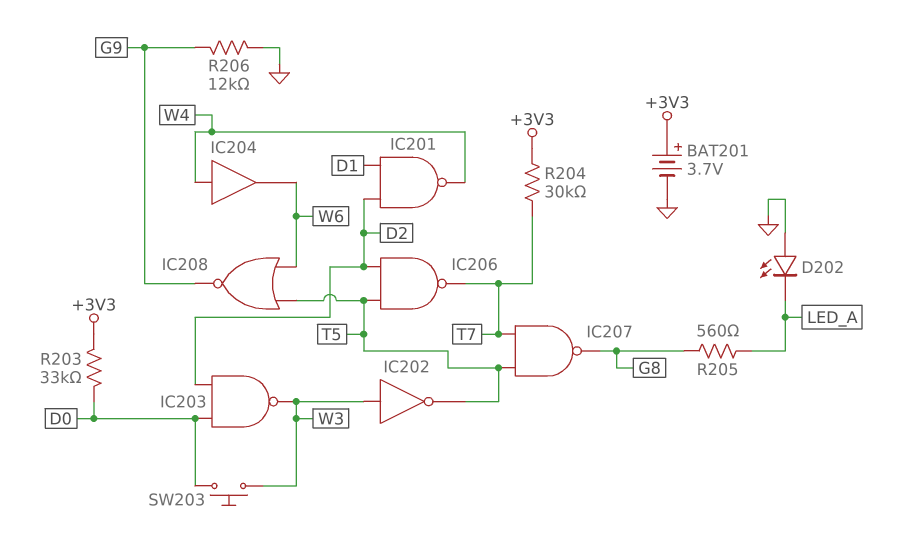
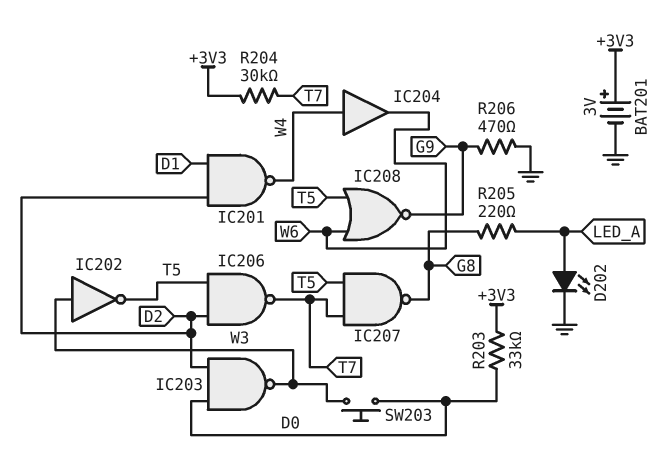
BAT201: 3.7V (plus +3V3, minus GND) -> 3V (plus +3V3, minus GND)
D202: LED (A GND, K LED_A) -> LED (A LED_A, K GND)
R205: 560 (G8, LED_A) -> 220 (G8, LED_A)
R206: 12k (G9, GND) -> 470 (G9, GND)

